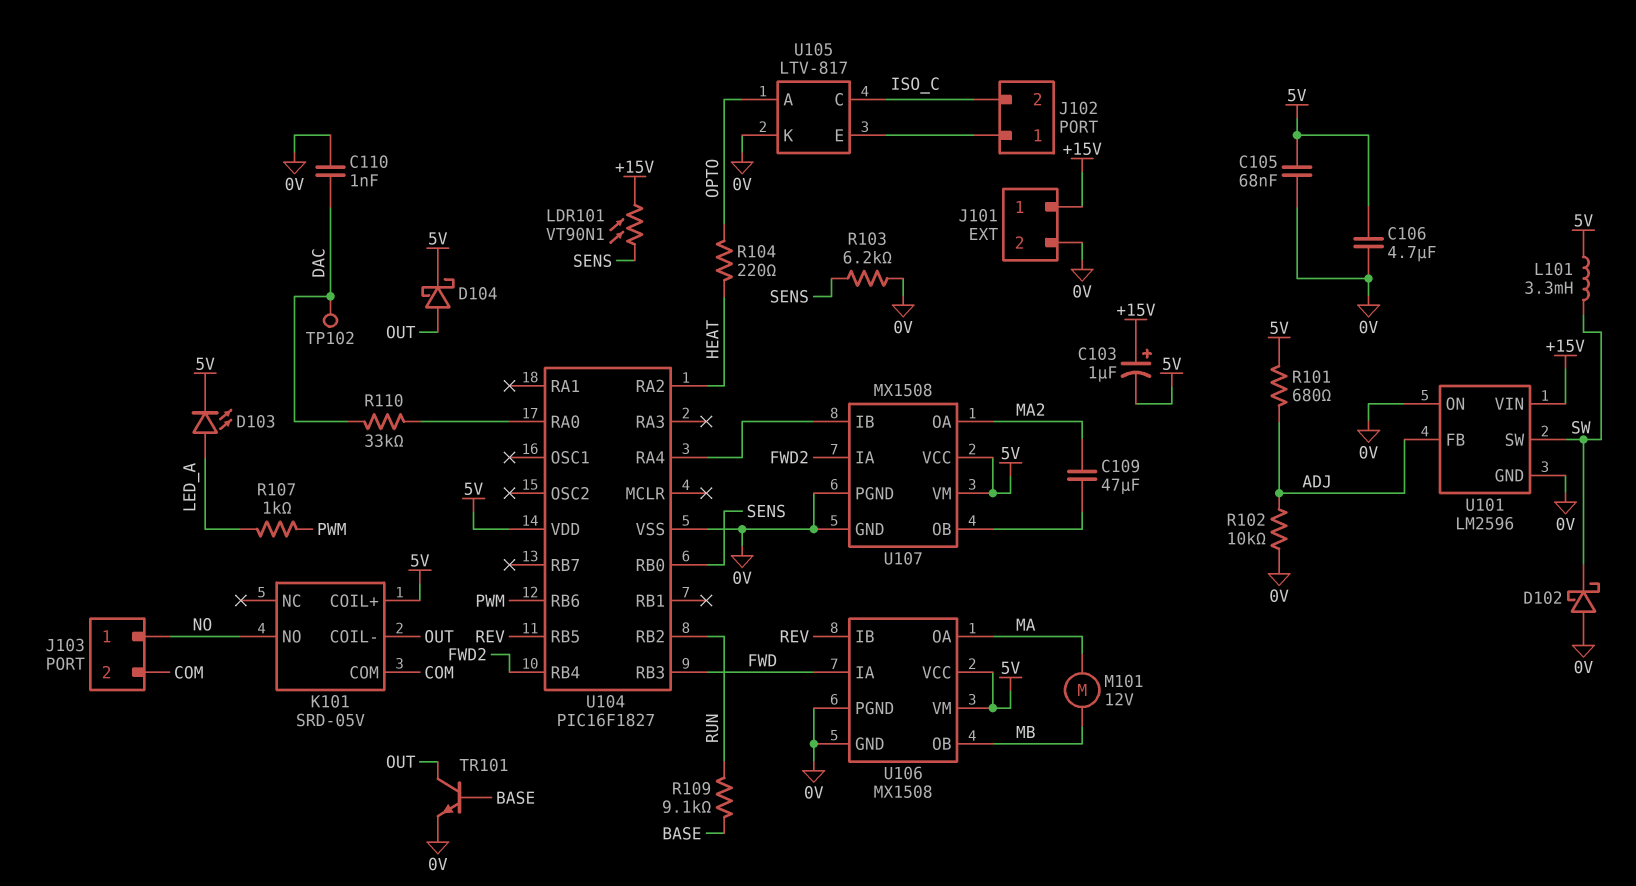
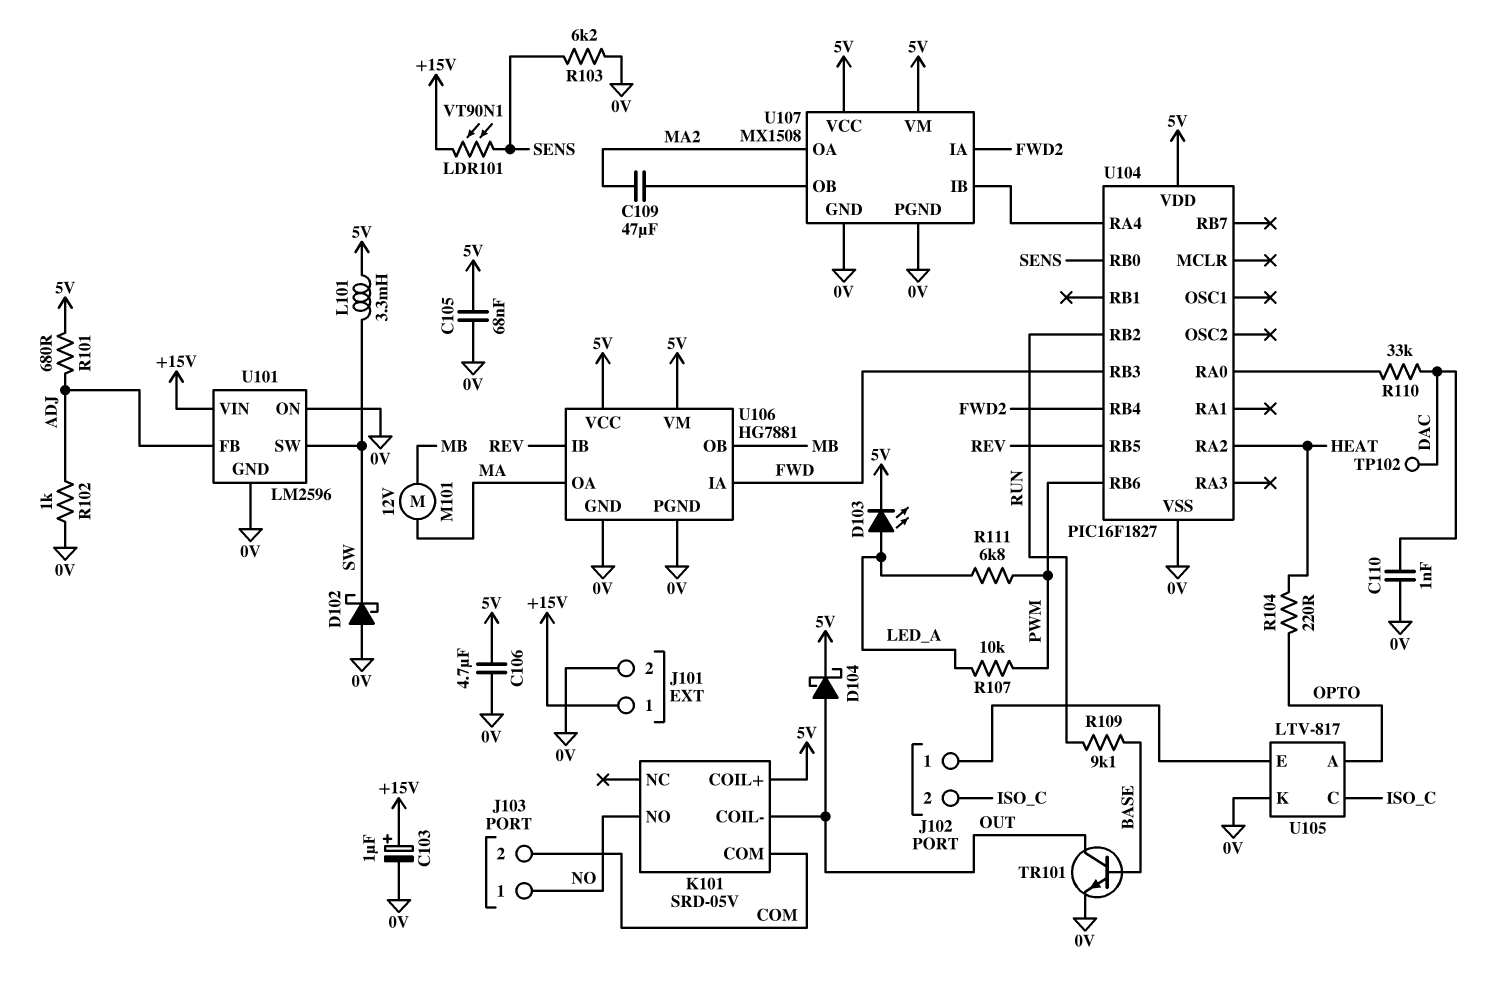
C103: 1uF (plus +15V, minus 5V) -> 1uF (plus +15V, minus 0V)
R102: 10k (0V, ADJ) -> 1k (0V, ADJ)
R107: 1k (LED_A, PWM) -> 10k (LED_A, PWM)
R111: none -> 6.8k (LED_A, PWM)
U106: MX1508 -> HG7881

